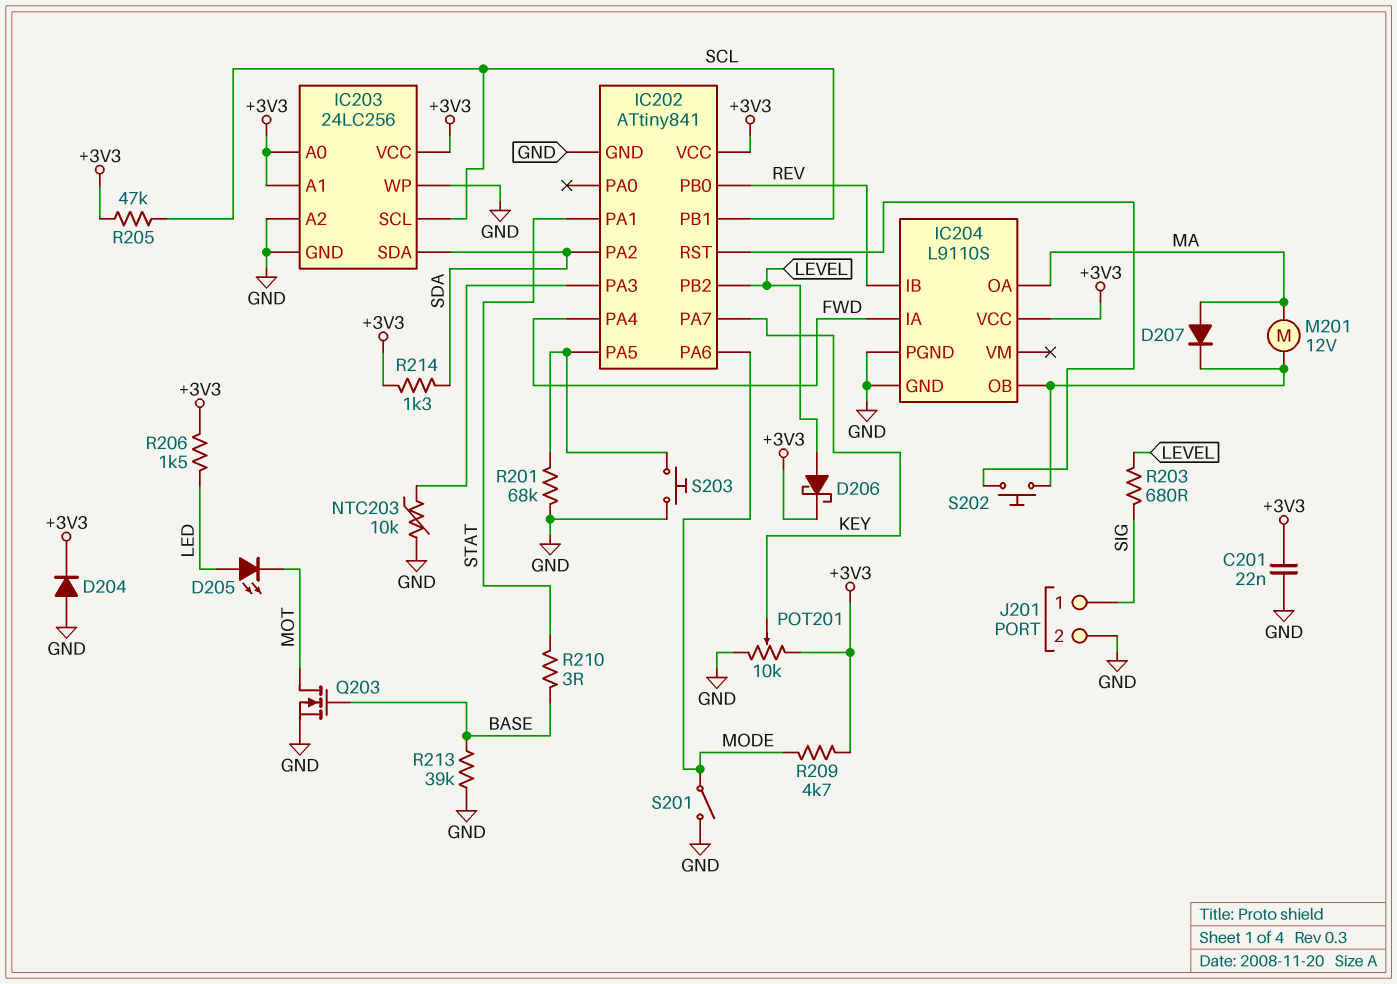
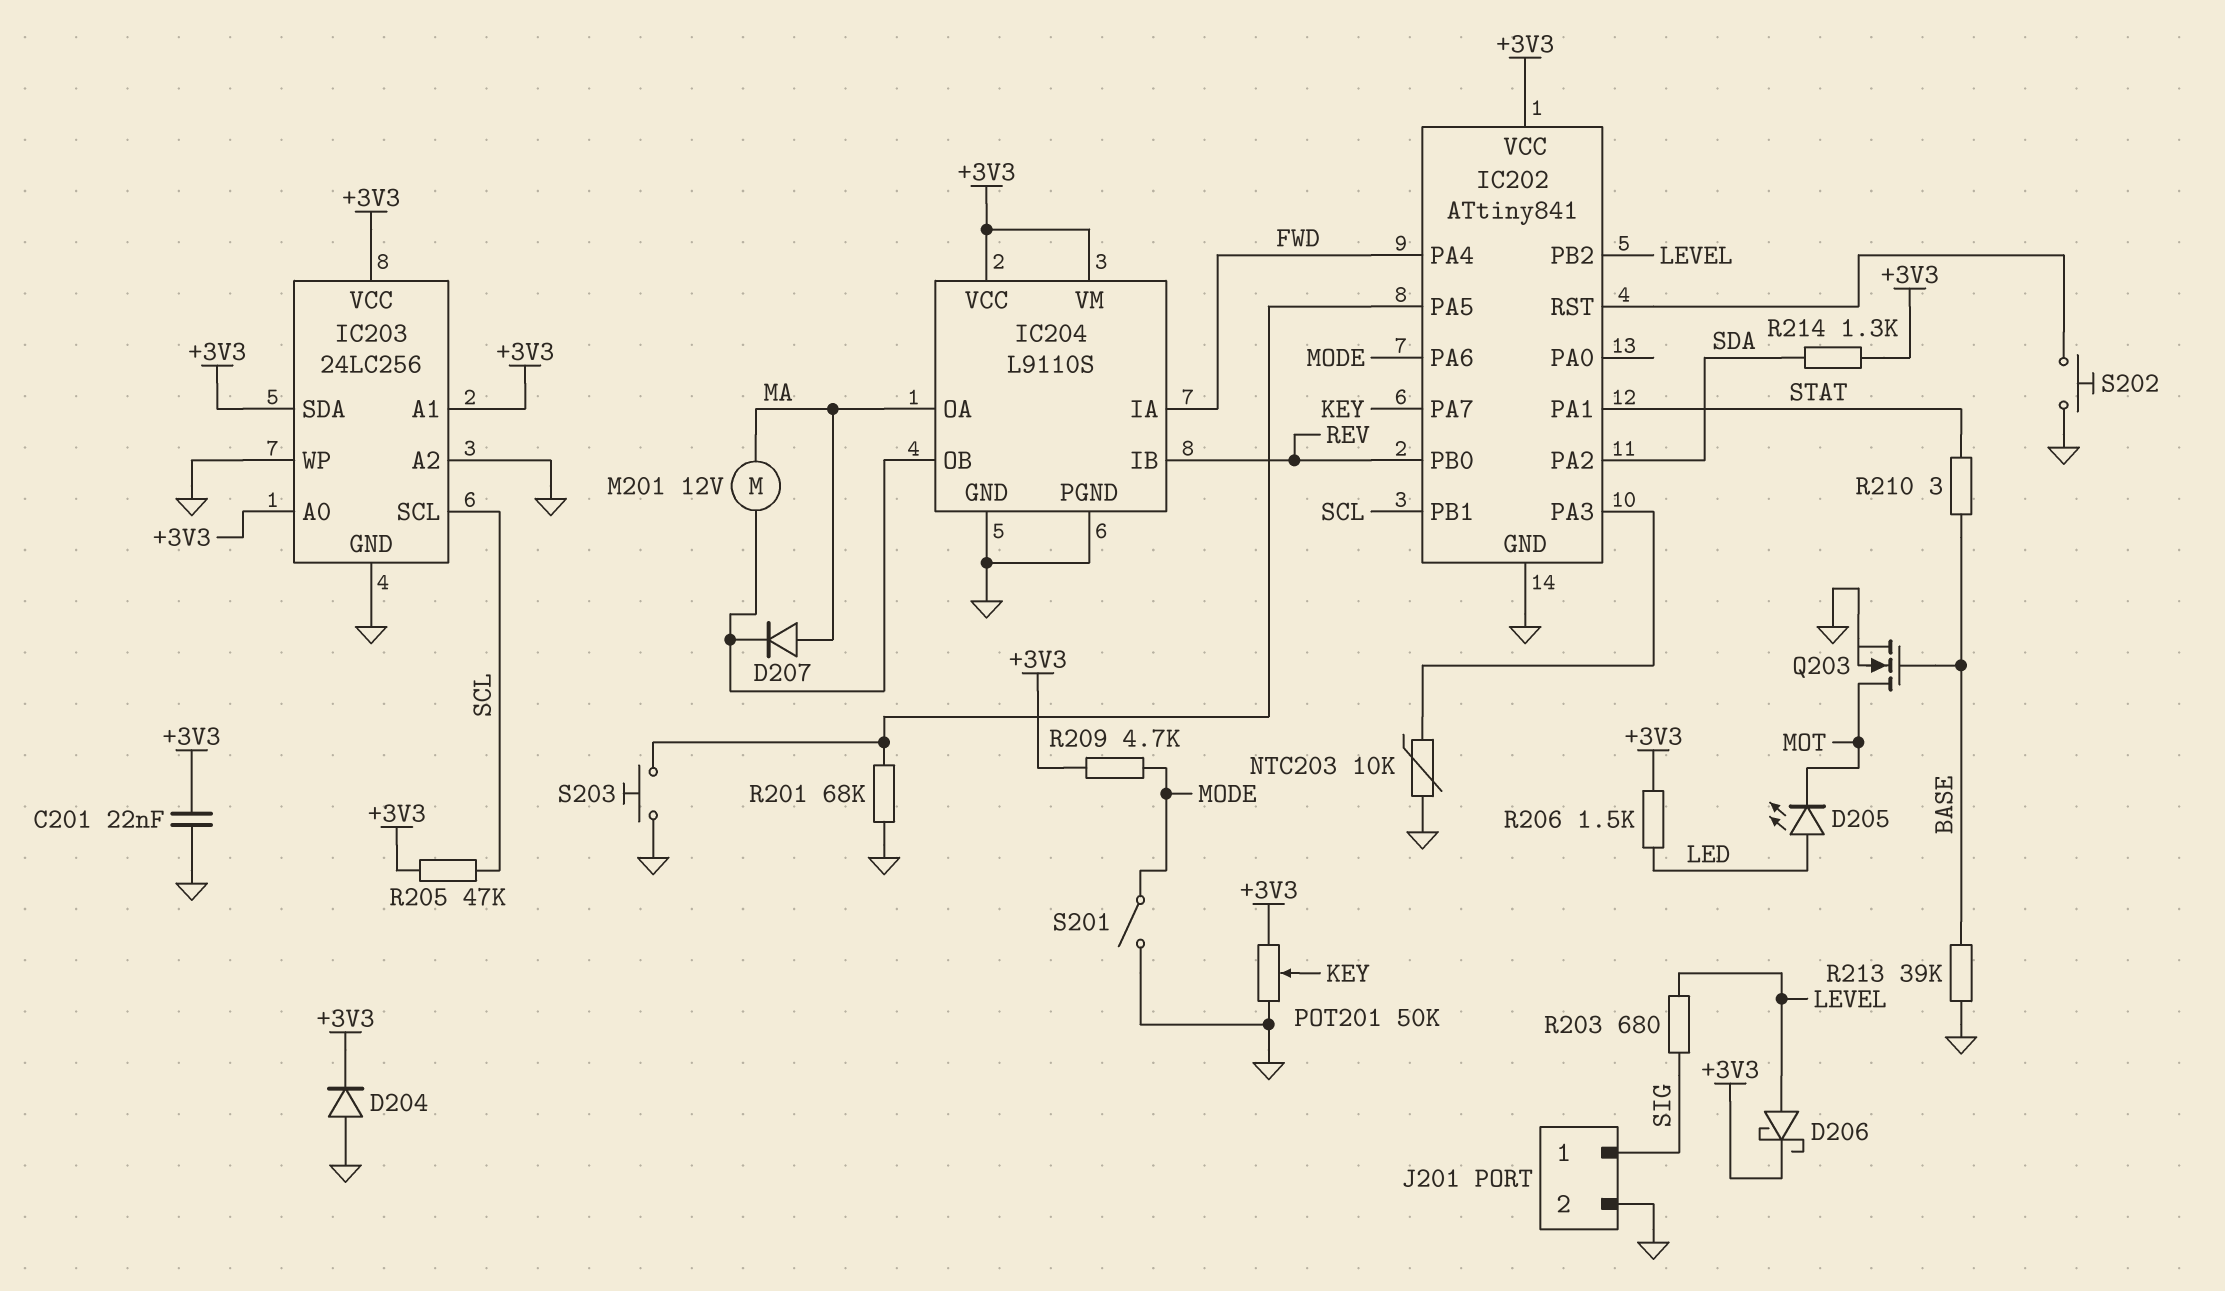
IC203 pin SDA: SDA -> +3V3
IC204 pin VM: none -> +3V3
POT201: 10k (+3V3, GND, wiper KEY) -> 50k (+3V3, GND, wiper KEY)
S202: button (IC202/RST, IC204/OB) -> button (GND, IC202/RST)

